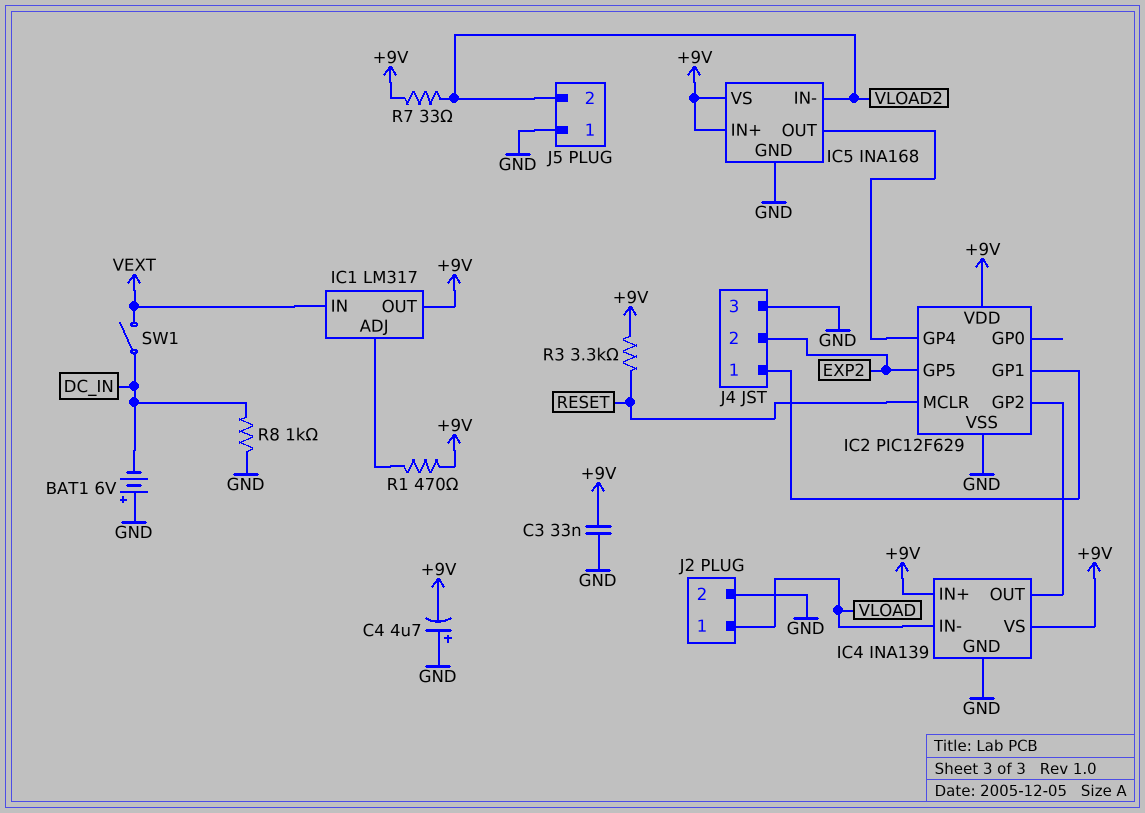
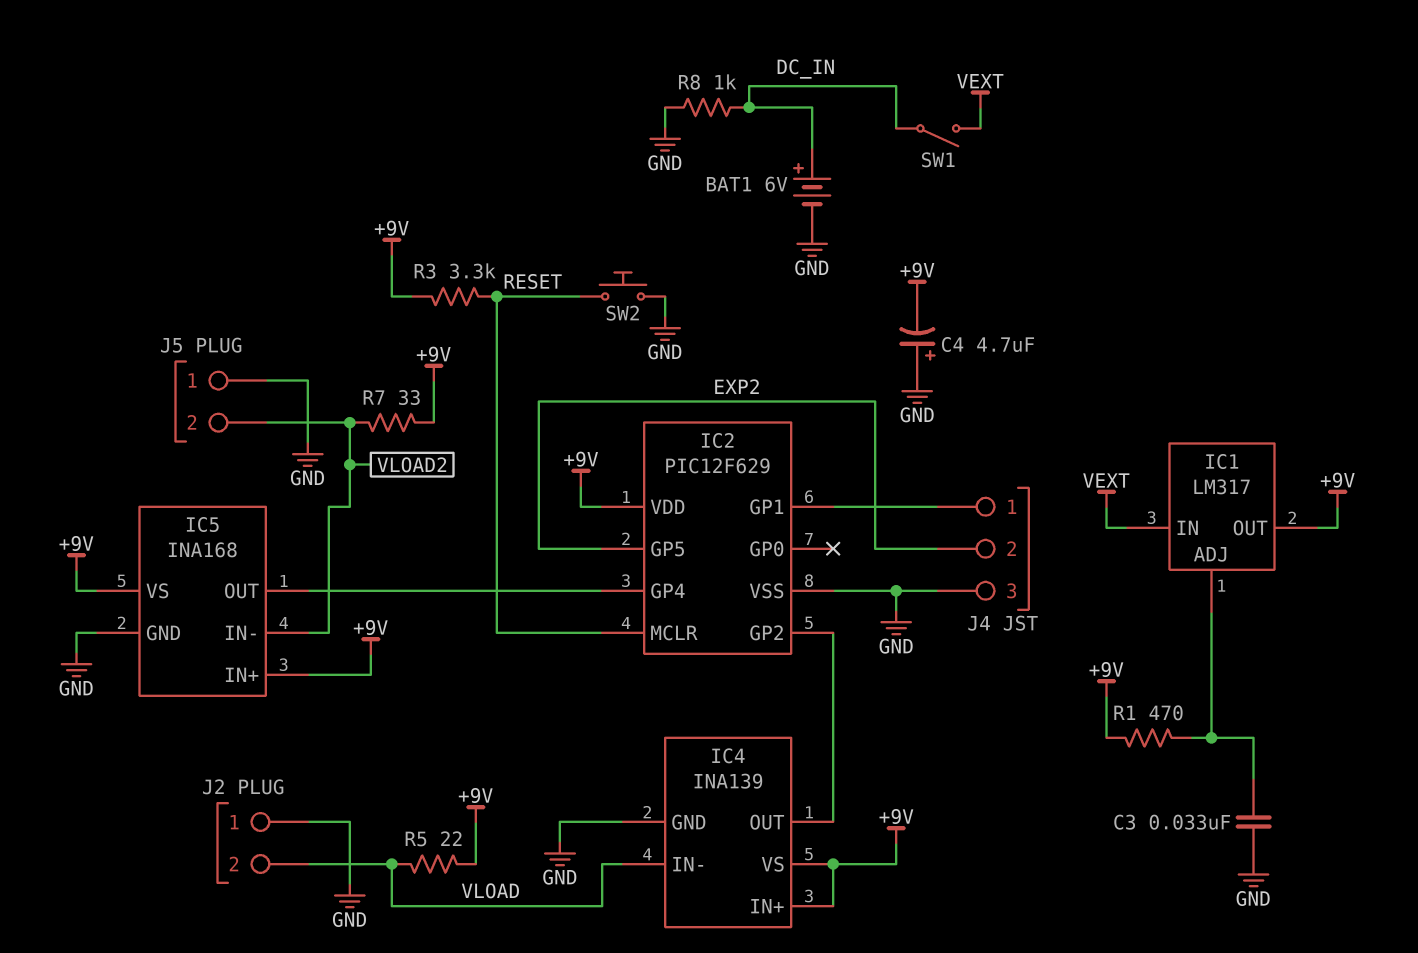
BAT1: 6V (plus GND, minus DC_IN) -> 6V (plus DC_IN, minus GND)
C3: 33nF (+9V, GND) -> 33nF (GND, IC1/ADJ)
J2 pin 1: VLOAD -> GND
J2 pin 2: GND -> VLOAD
R5: none -> 22 (+9V, VLOAD)
SW2: none -> button (GND, RESET)

